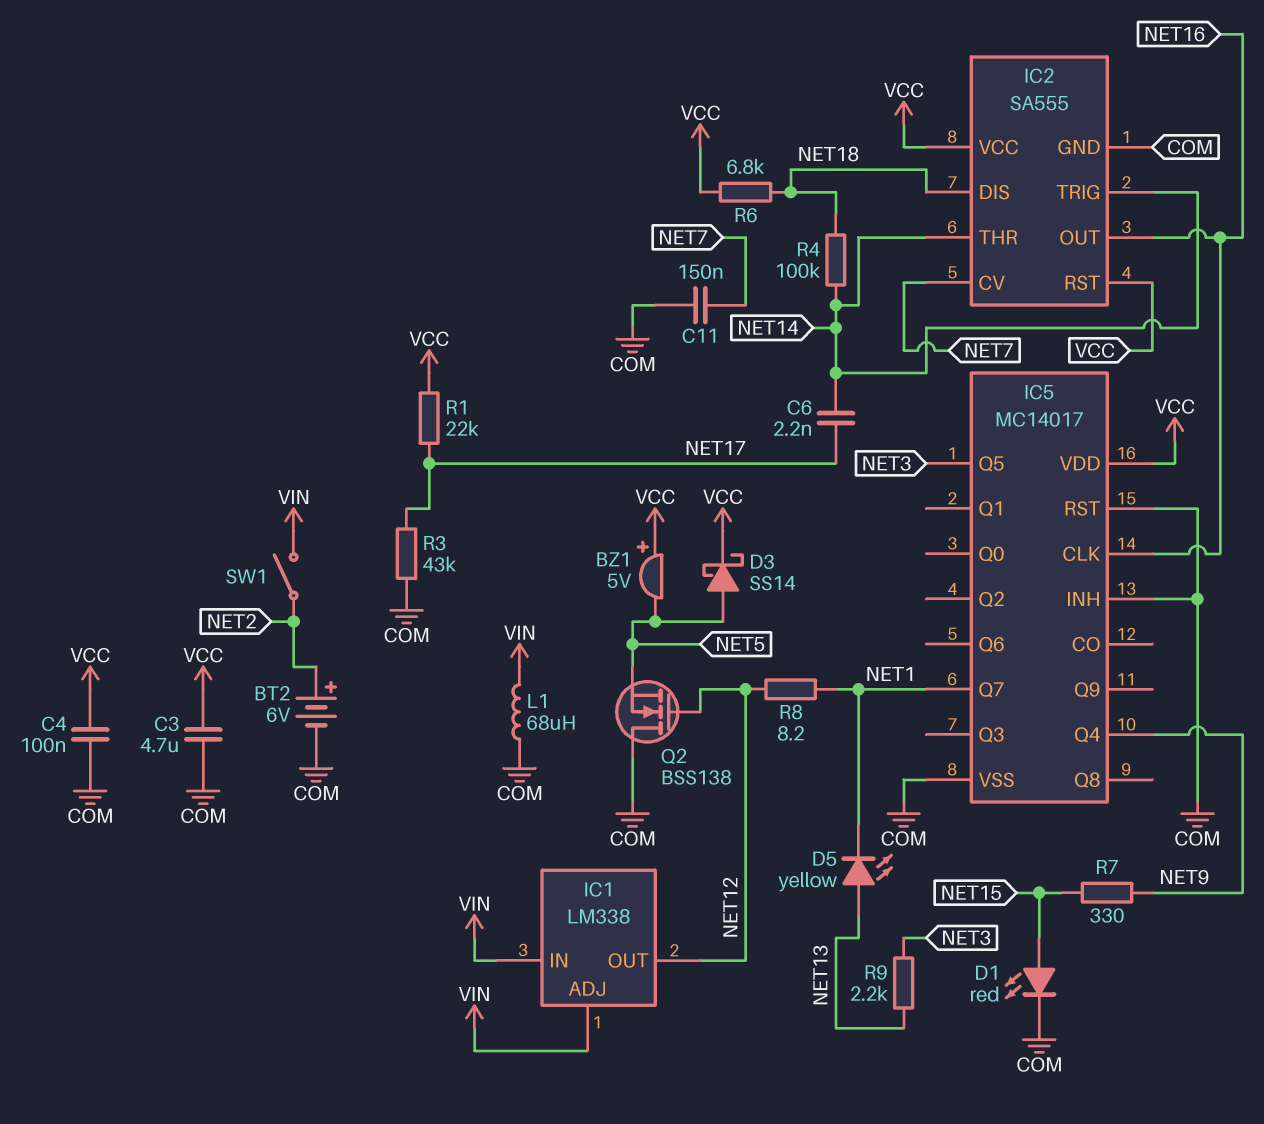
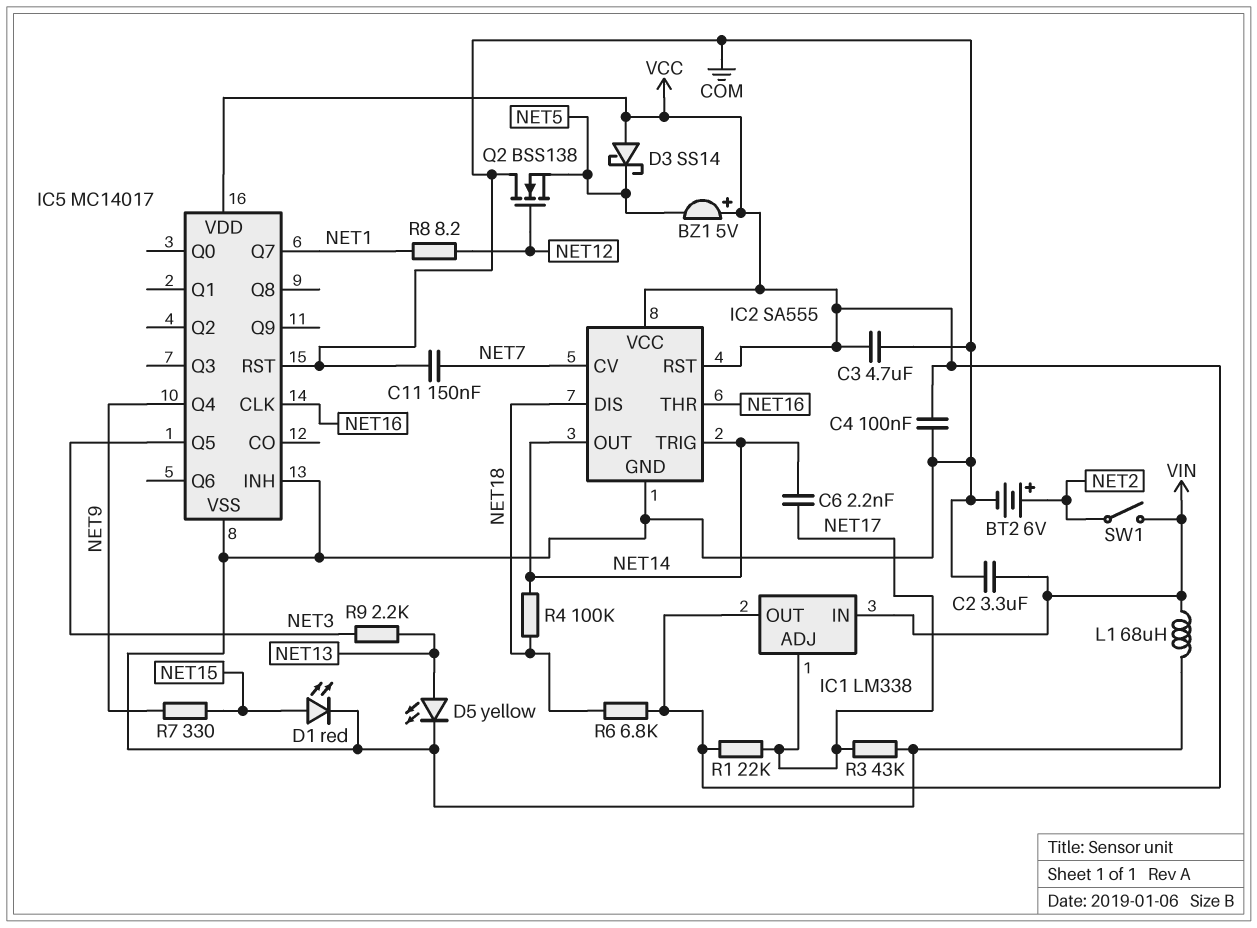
C2: none -> 3.3uF (COM, VIN)
D3: schottky SS14 (A NET5, K VCC) -> schottky SS14 (A VCC, K NET5)
D5: LED yellow (A NET13, K NET1) -> LED yellow (A NET13, K COM)
IC1 pin ADJ: VIN -> NET17
IC1 pin OUT: NET12 -> VCC
IC2 pin OUT: NET16 -> NET14
IC2 pin THR: NET14 -> NET16

